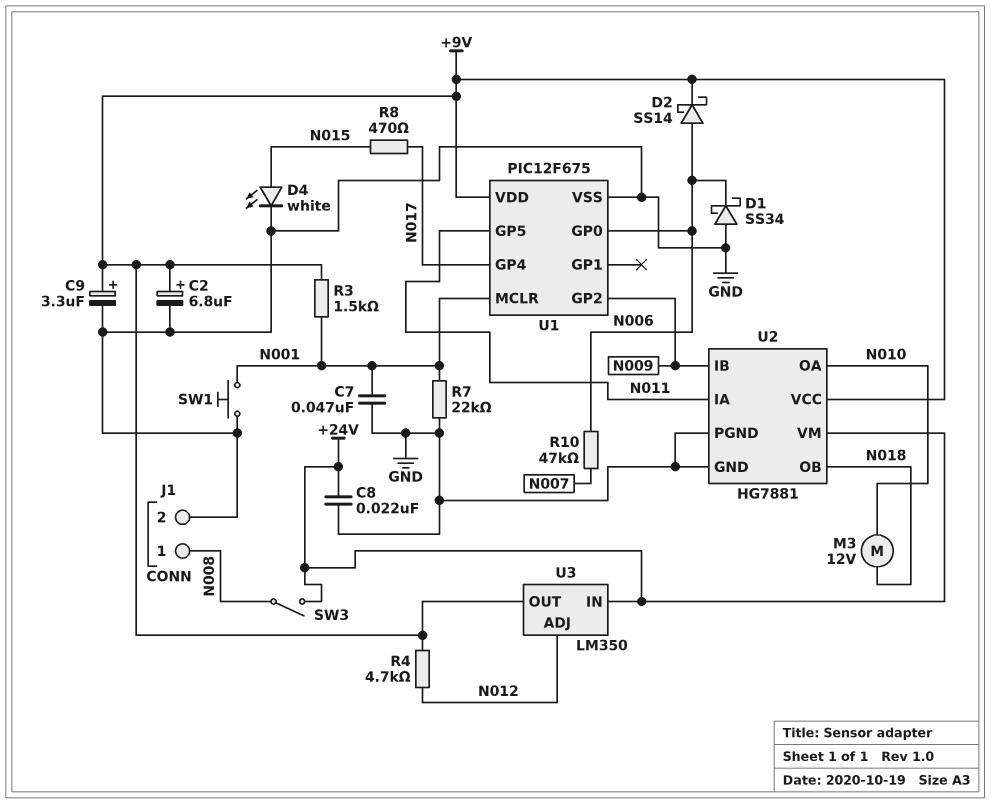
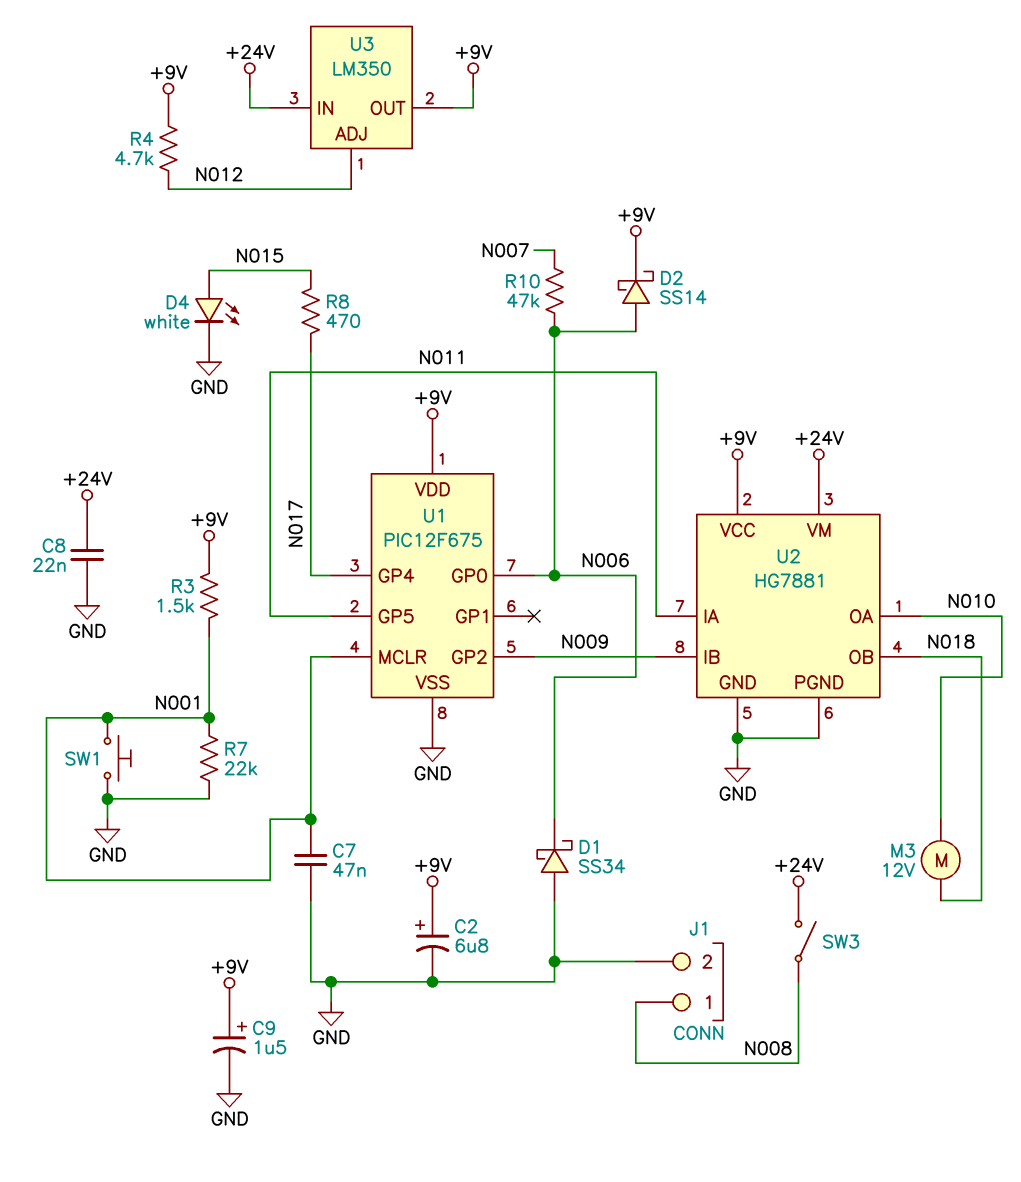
C9: 3.3uF (plus +9V, minus GND) -> 1.5uF (plus +9V, minus GND)

